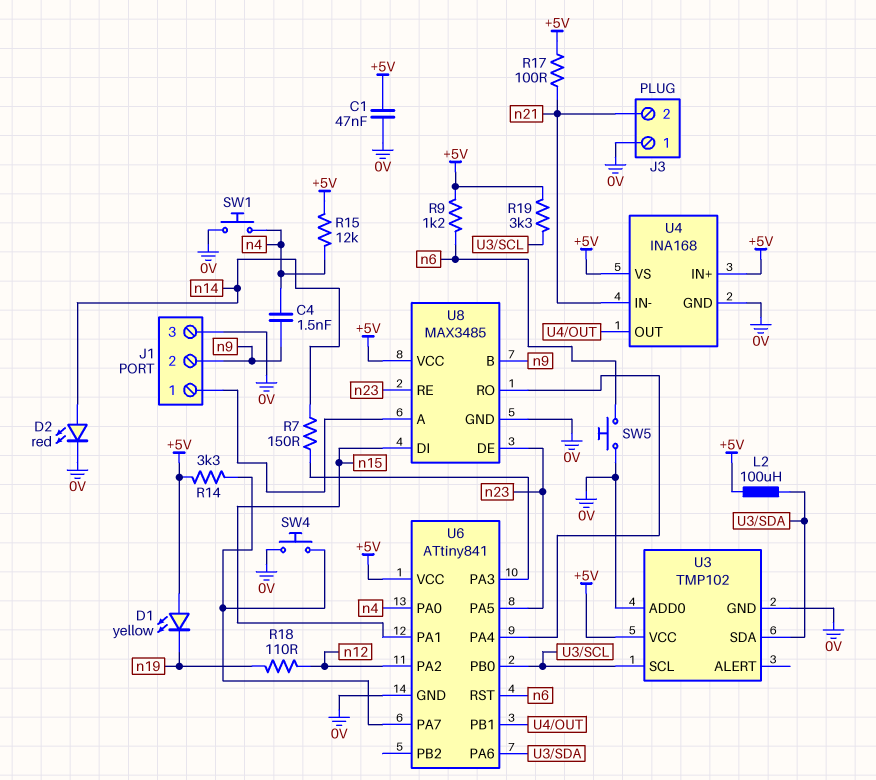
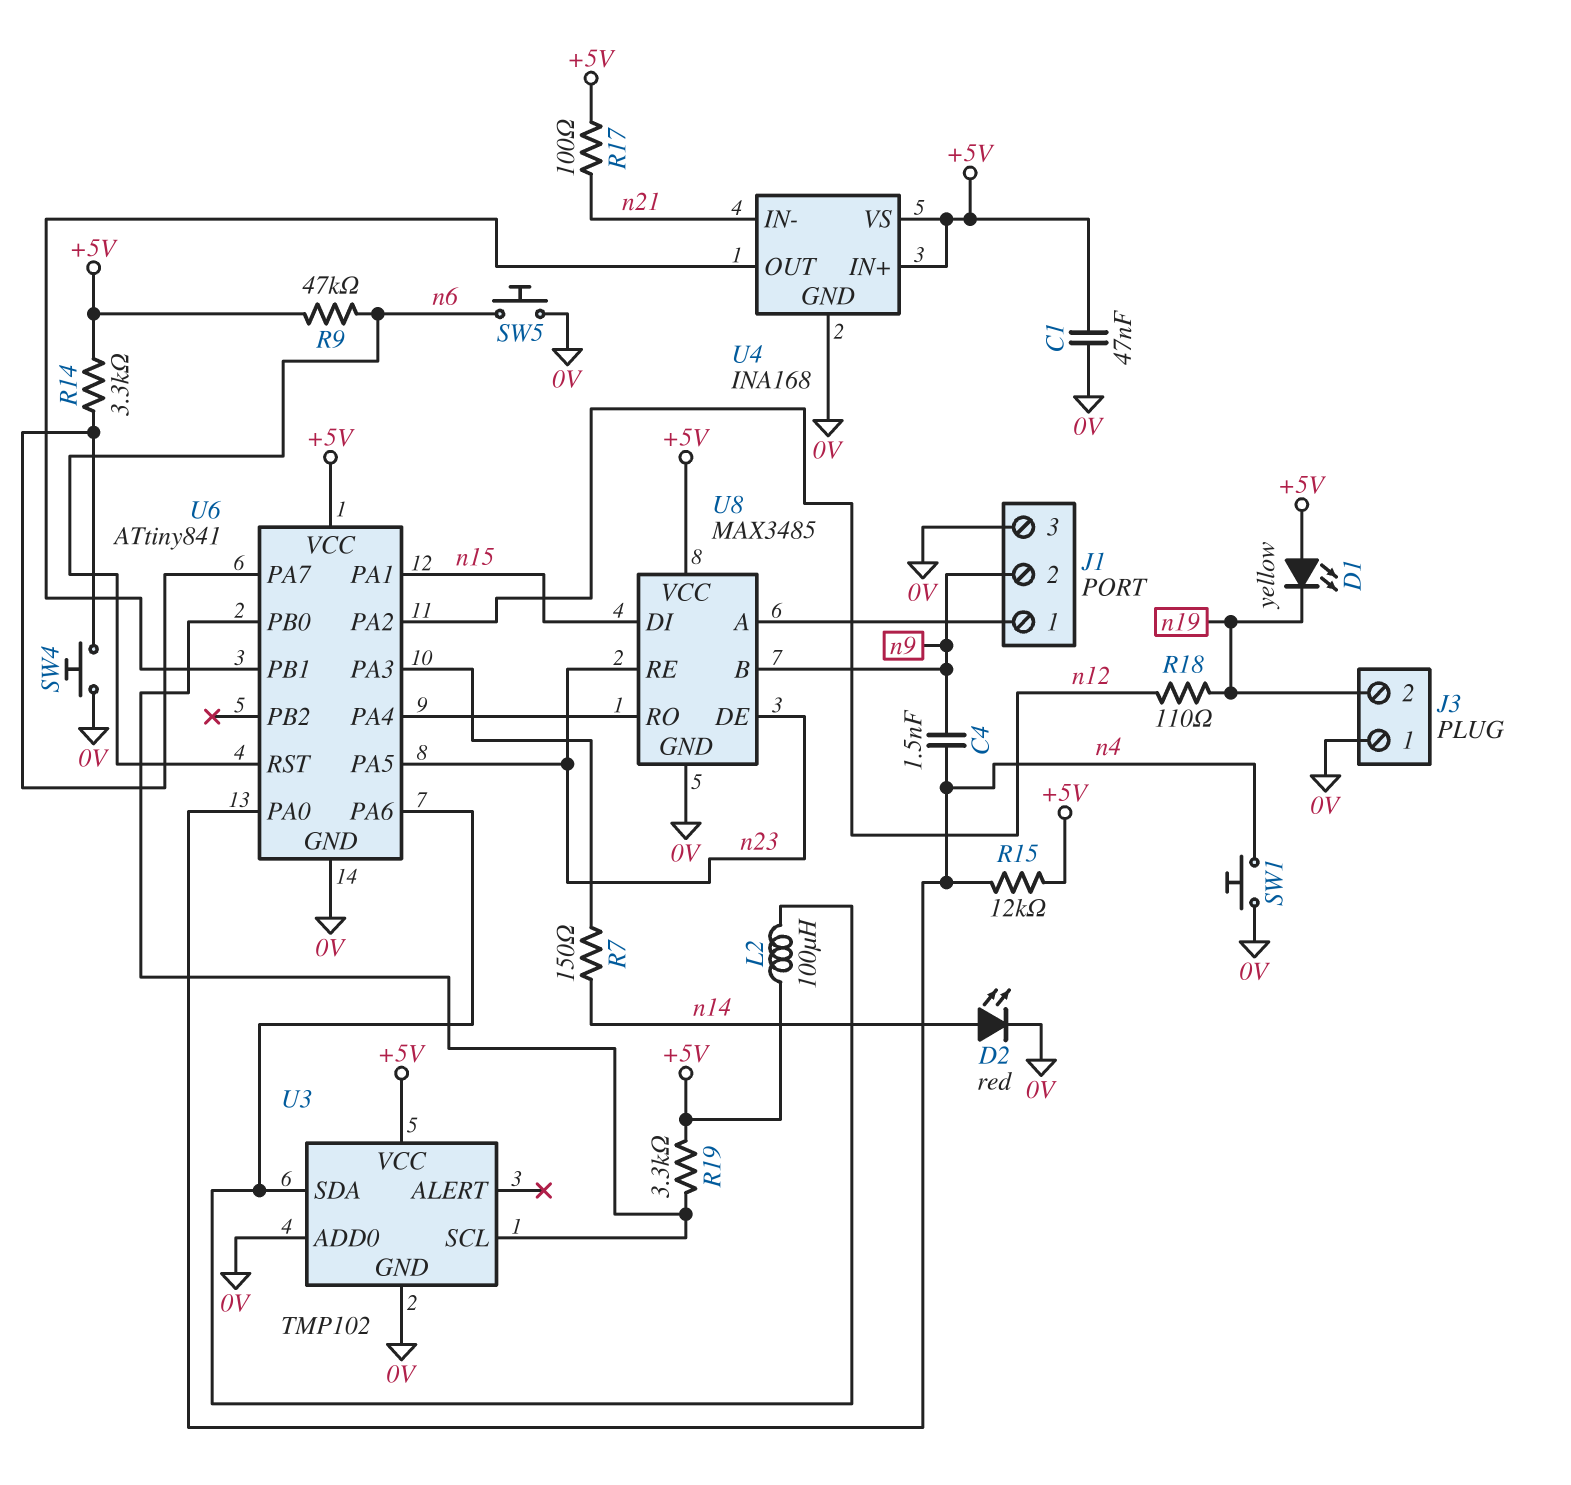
J3 pin 2: n21 -> n19
R9: 1.2k (+5V, n6) -> 47k (+5V, n6)

